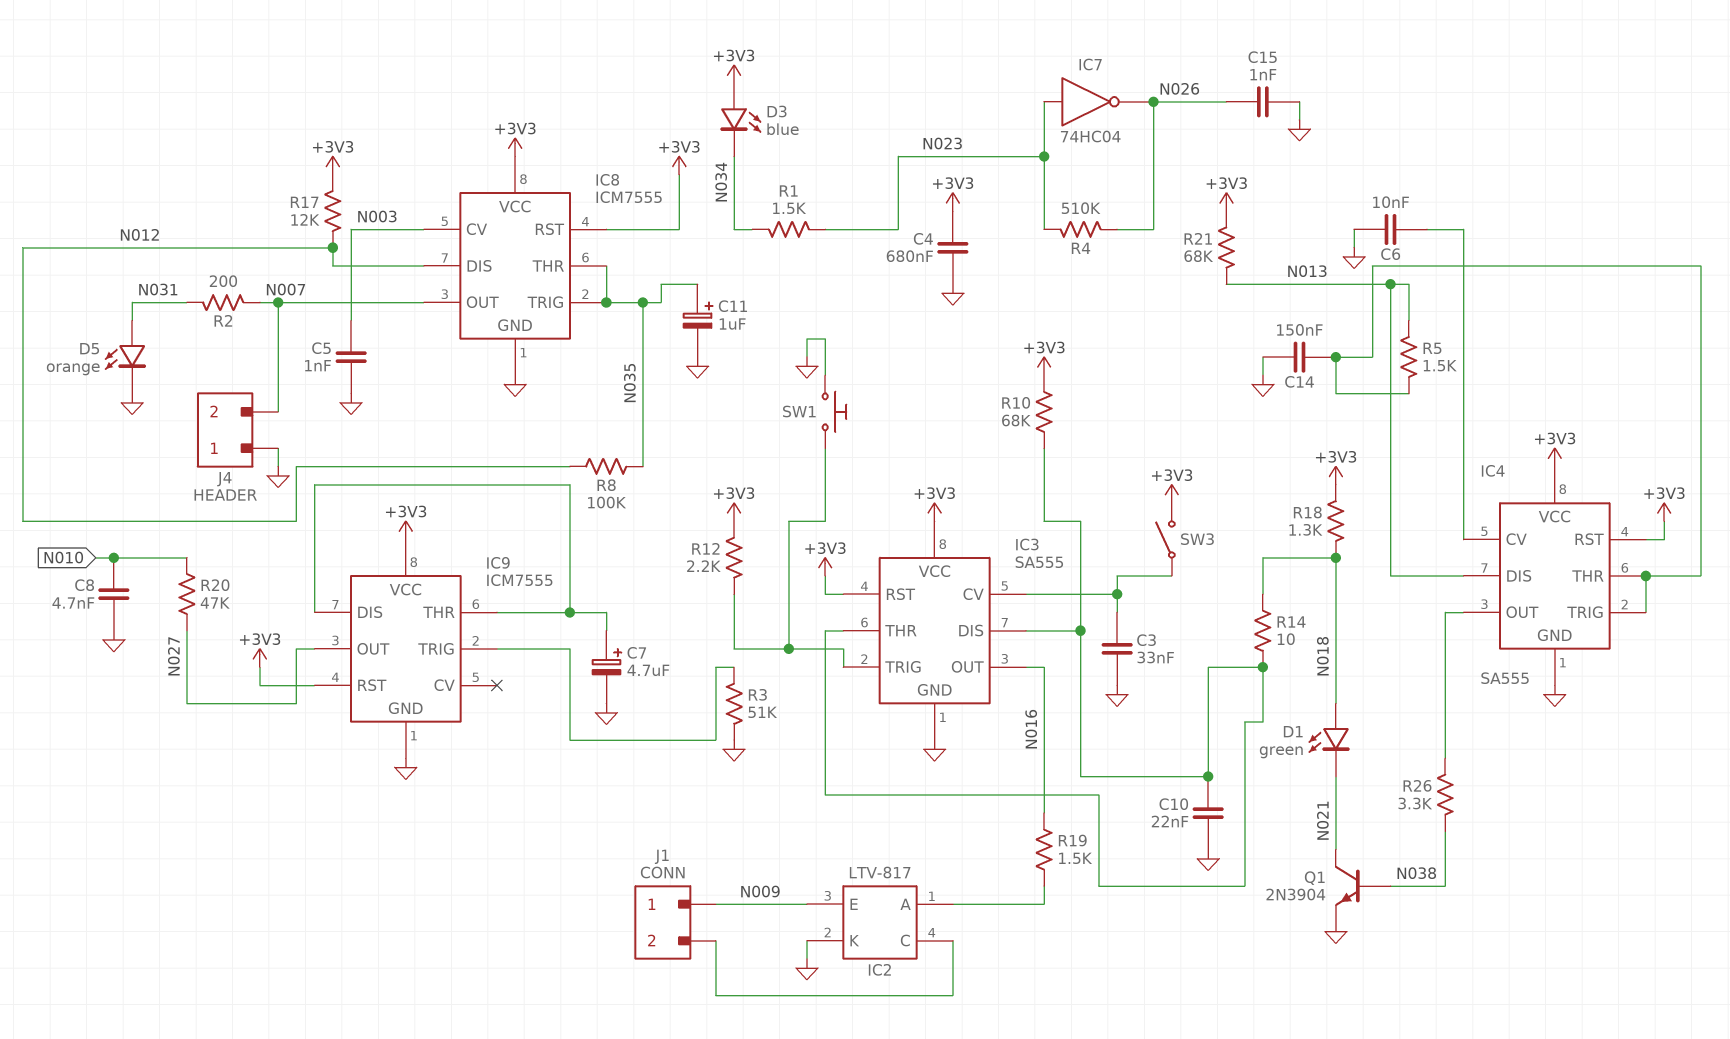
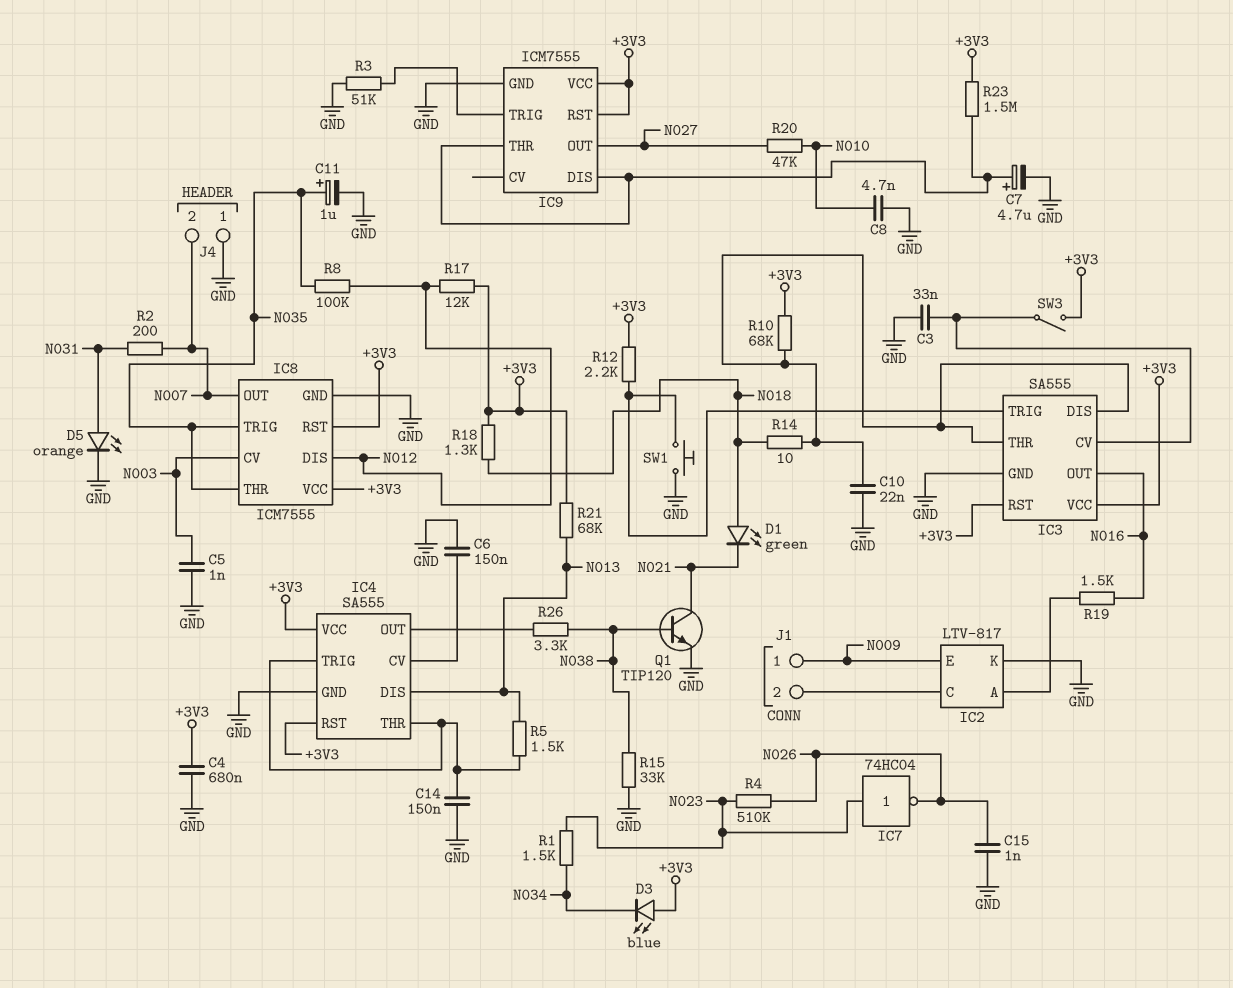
C6: 10nF (GND, IC4/CV) -> 150nF (GND, IC4/CV)
Q1: NPN 2N3904 (B N038, C N021, E GND) -> NPN TIP120 (B N038, C N021, E GND)
R15: none -> 33k (GND, N038)
R23: none -> 1.5M (+3V3, IC9/DIS)

